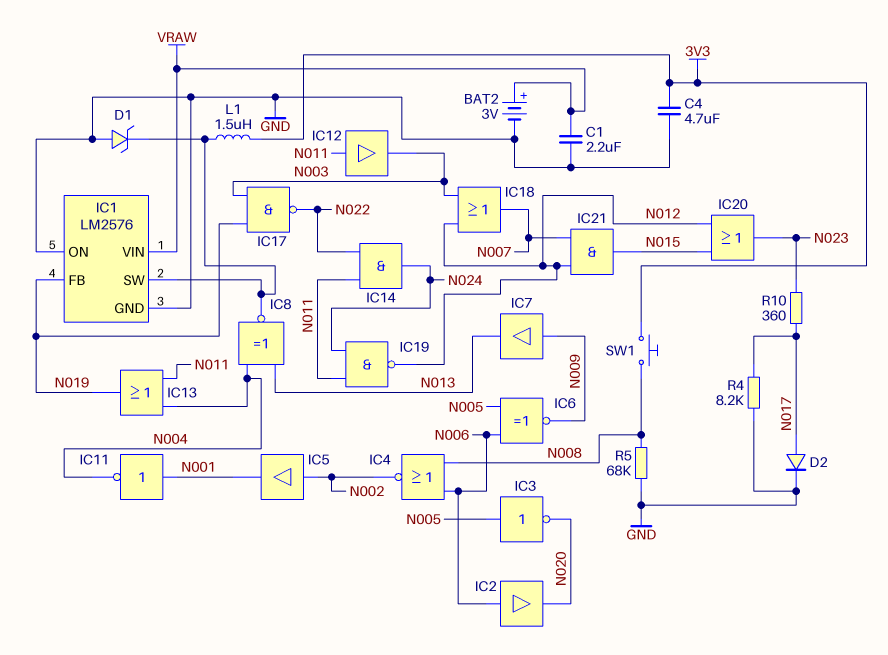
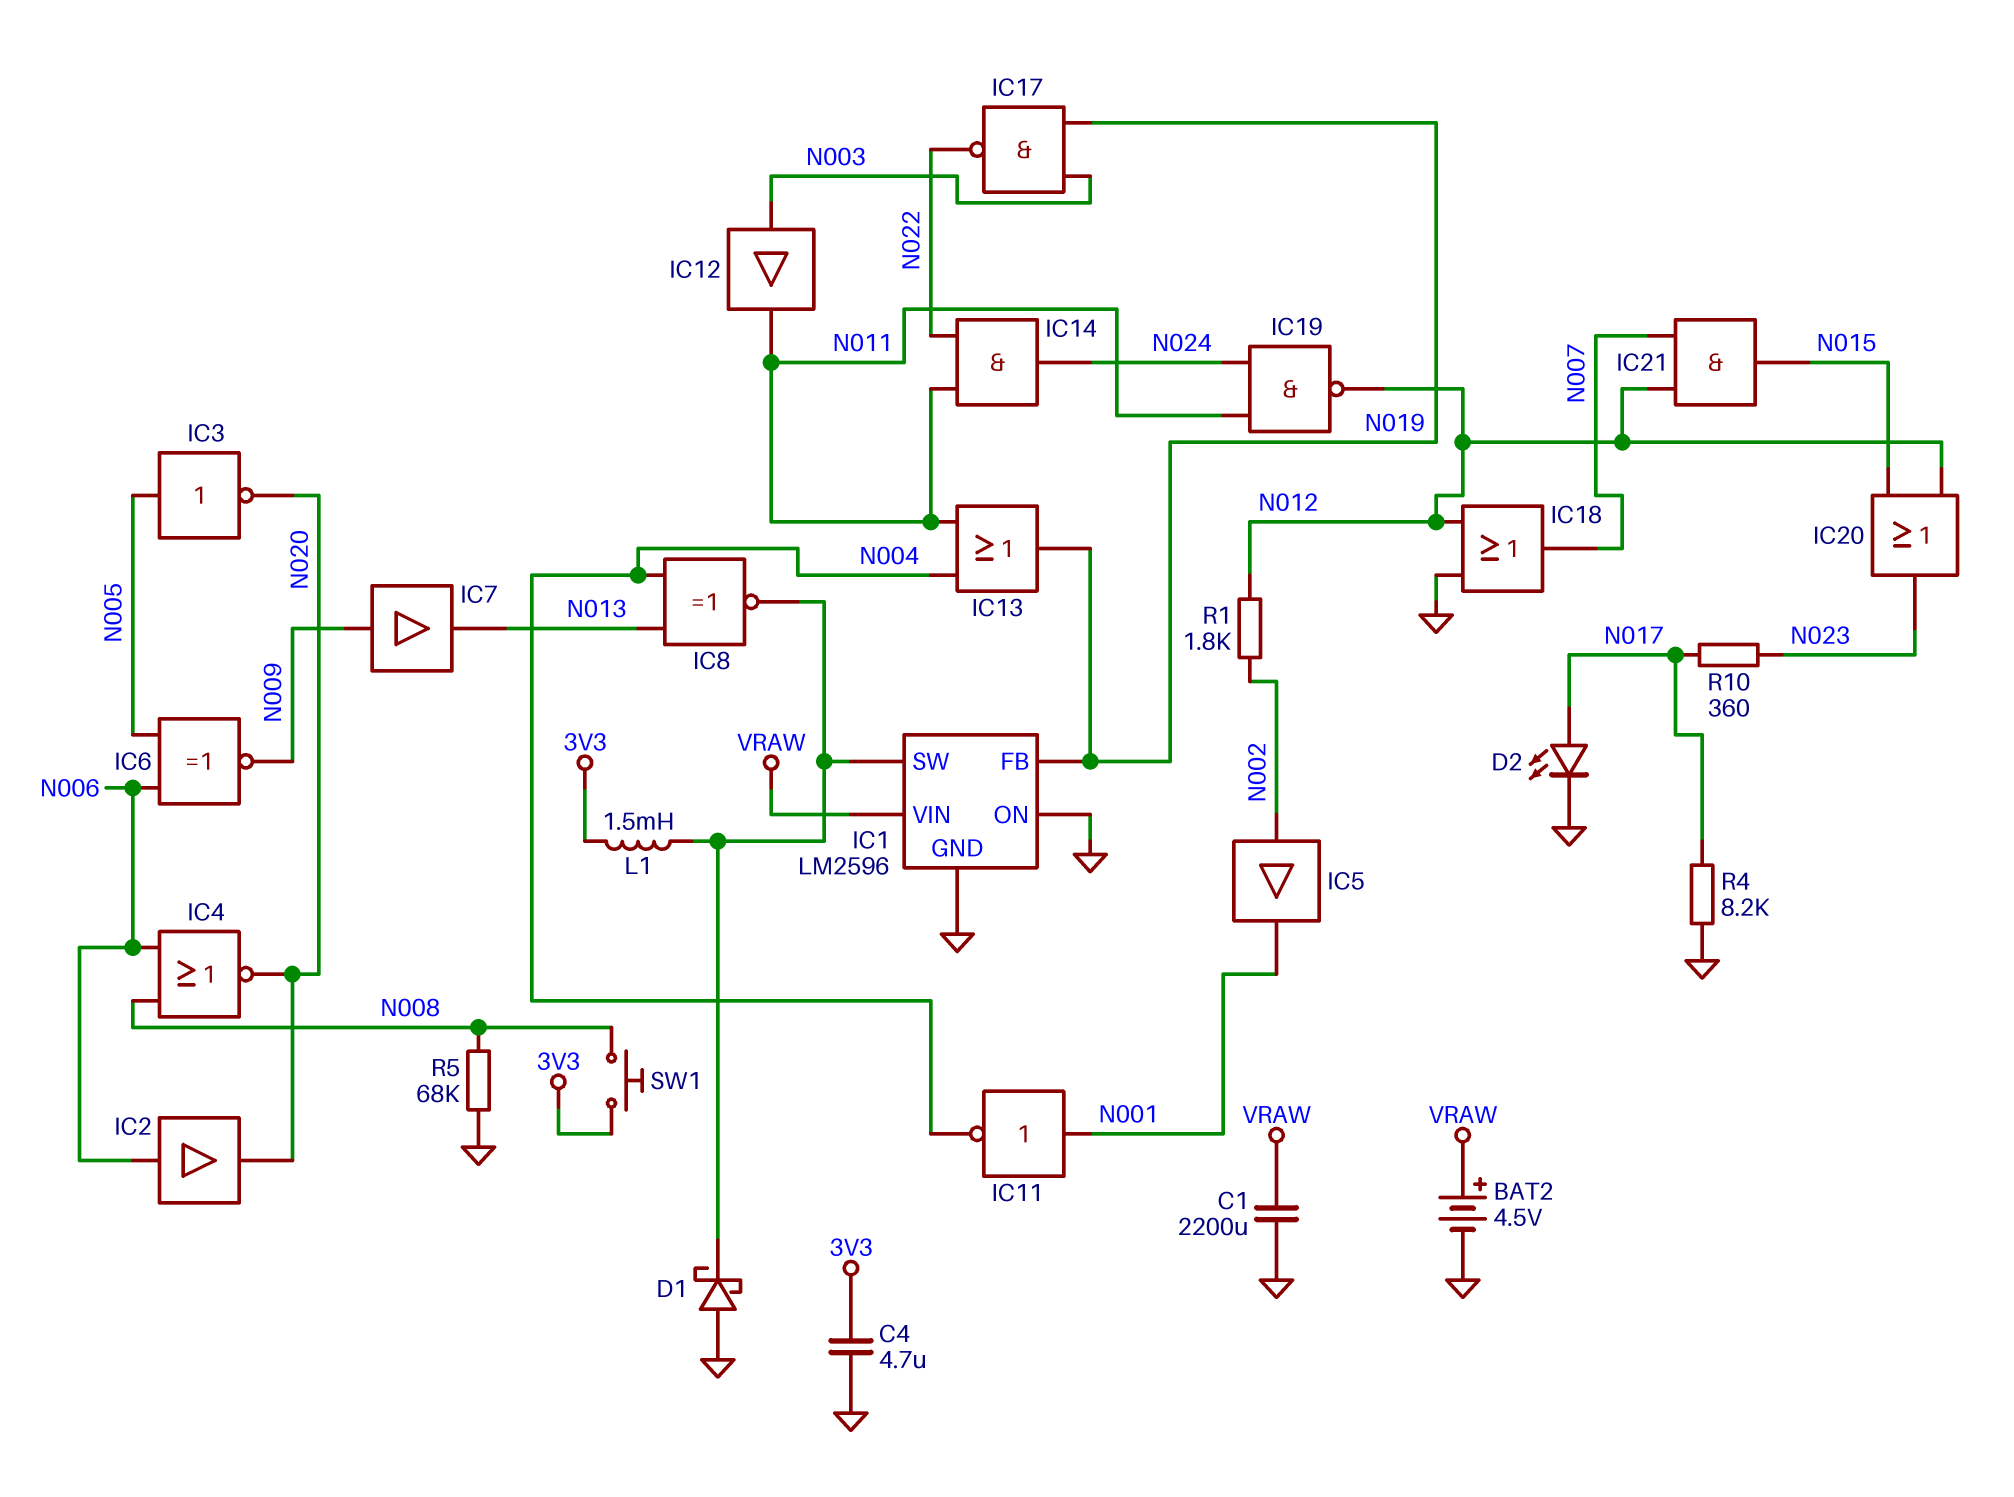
BAT2: 3V (plus VRAW, minus GND) -> 4.5V (plus VRAW, minus GND)
C1: 2.2uF (GND, VRAW) -> 2200uF (GND, VRAW)
D1: zener (A GND, K IC1/SW) -> schottky (A GND, K IC1/SW)
D2: diode (A N017, K GND) -> LED (A N017, K GND)
IC1: LM2576 -> LM2596
IC4: NOR (in N006, in N008, out N002) -> NOR (in N006, in N008, out N020)
IC12: buffer (in N011, out N003) -> buffer (in N003, out N011)
IC18: OR (in N003, in N012, out N007) -> OR (in GND, in N012, out N007)
L1: 1.5uH (3V3, IC1/SW) -> 1.5mH (3V3, IC1/SW)
R1: none -> 1.8k (N002, N012)

